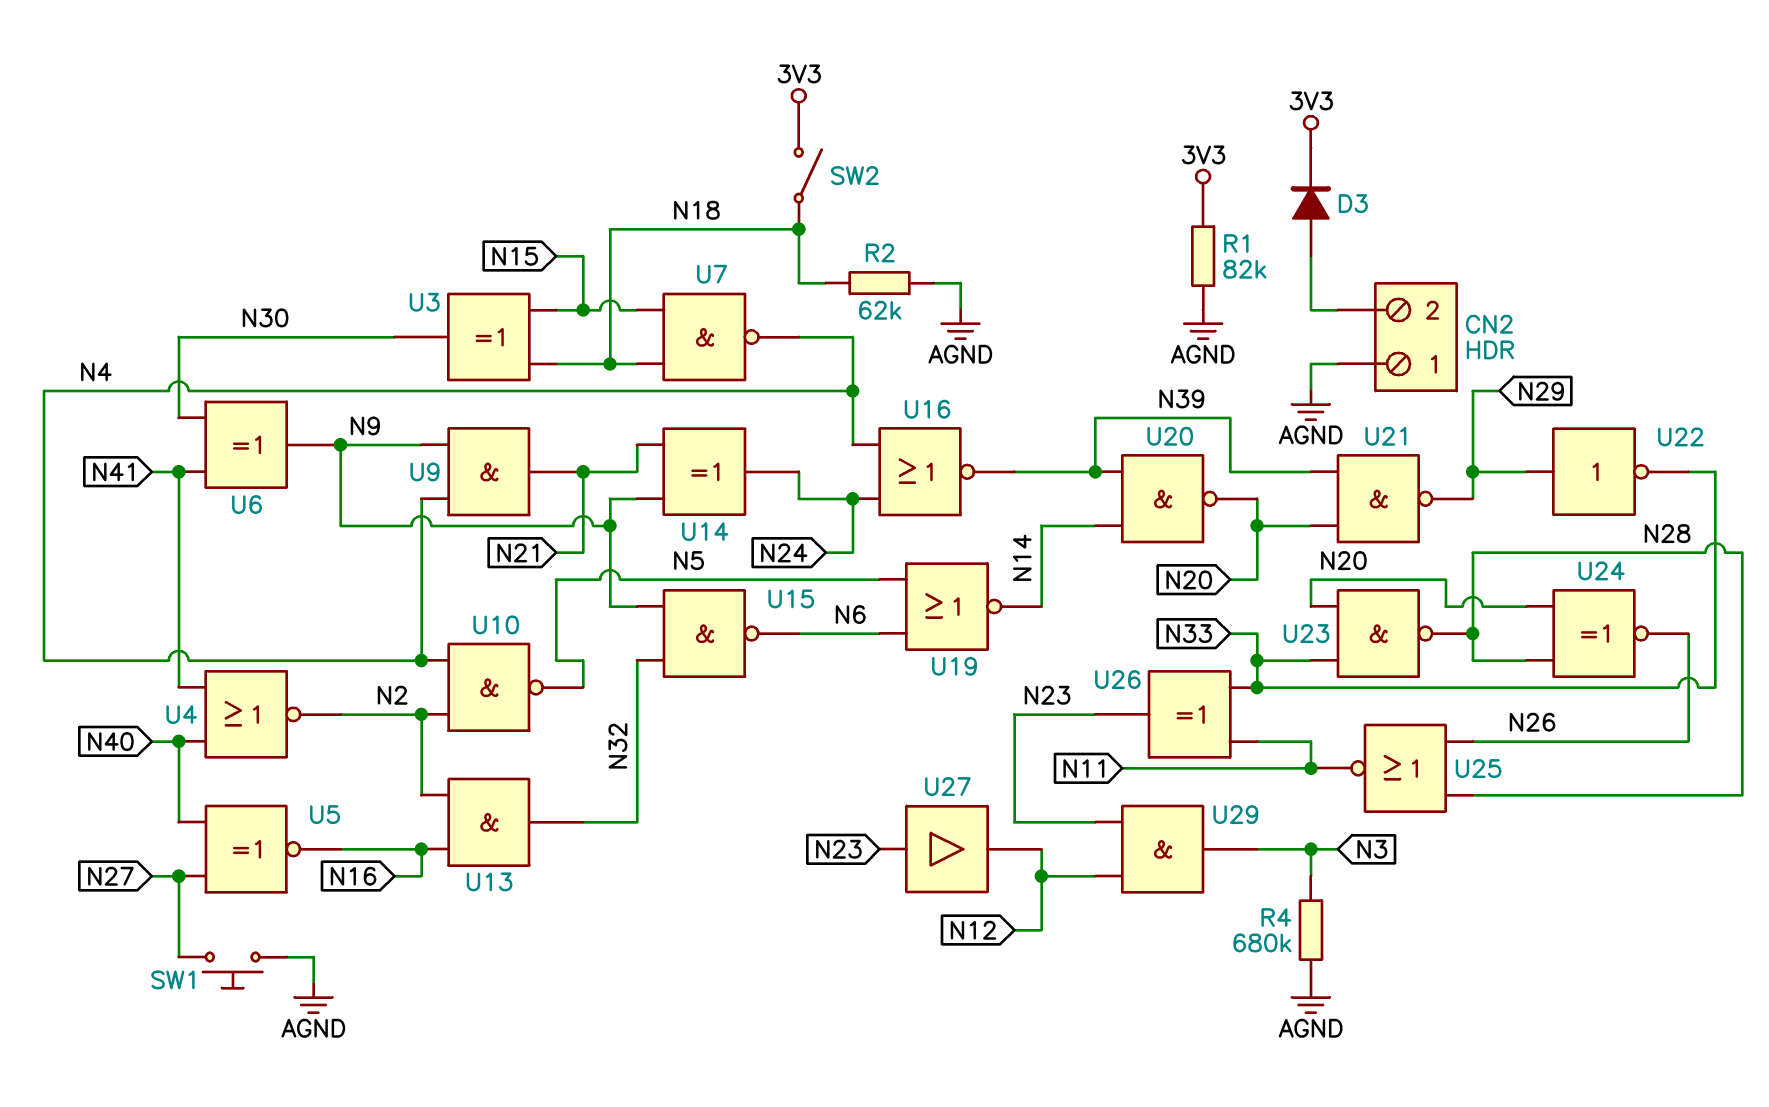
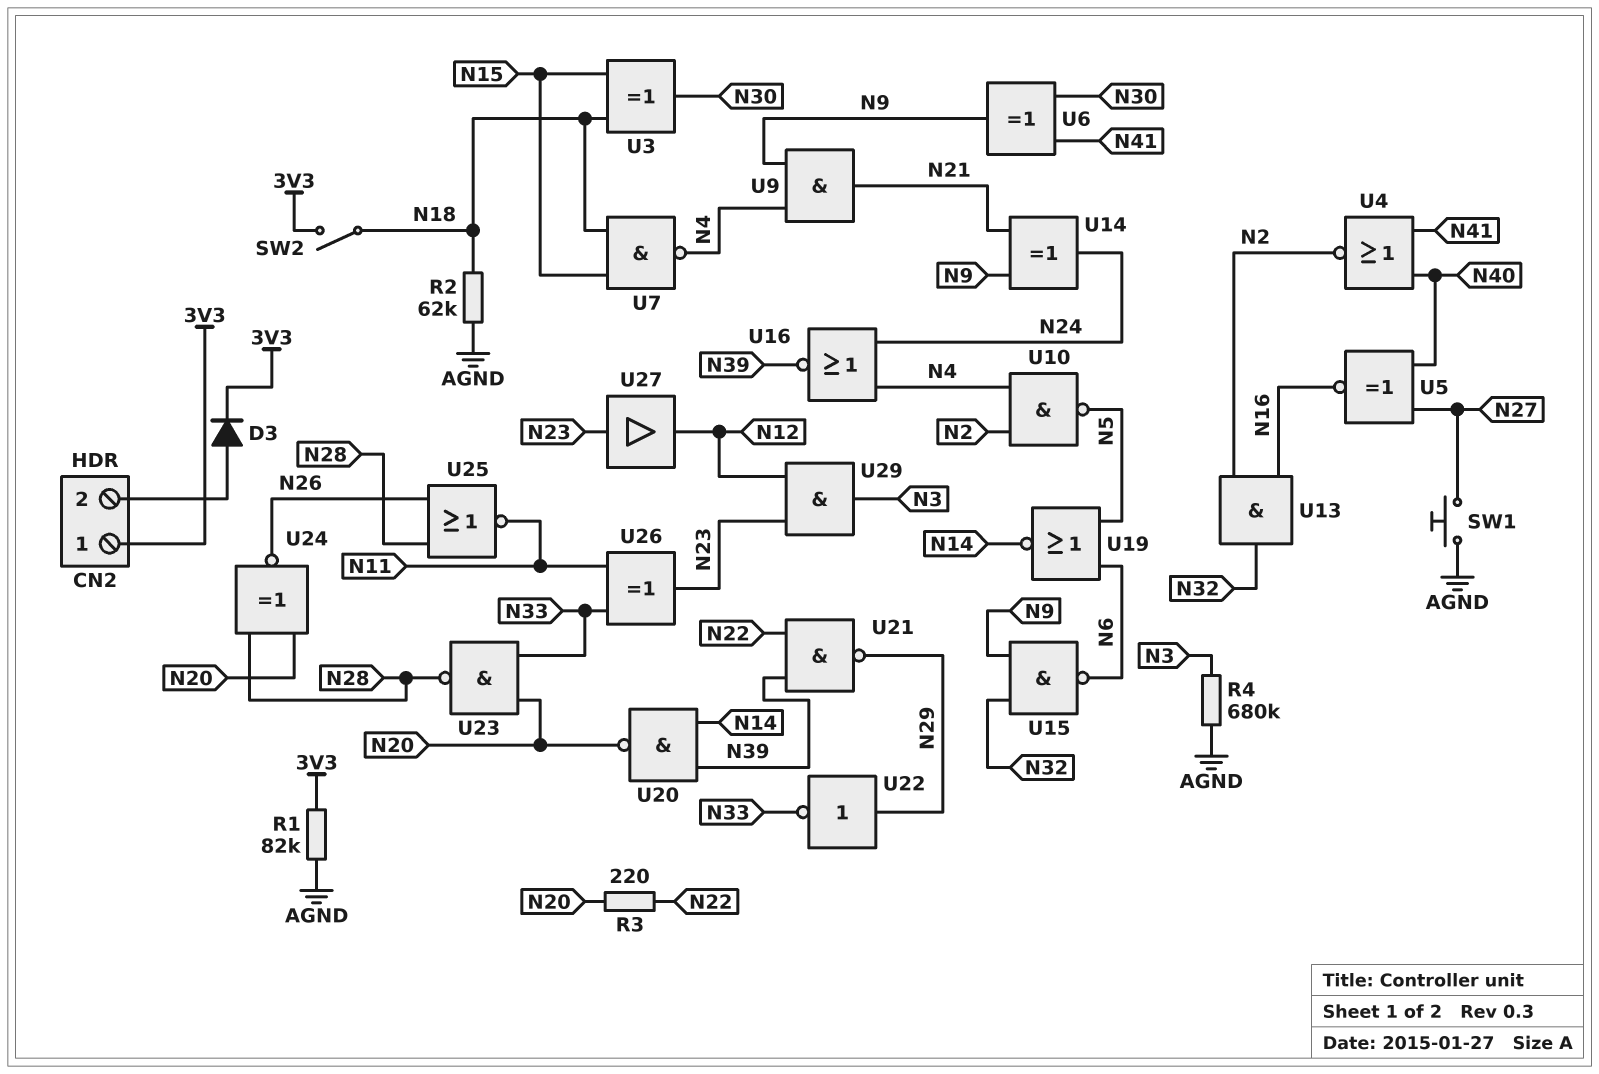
CN2 pin 1: AGND -> 3V3
R3: none -> 220 (N20, N22)
U21: NAND (in N20, in N39, out N29) -> NAND (in N22, in N39, out N29)

